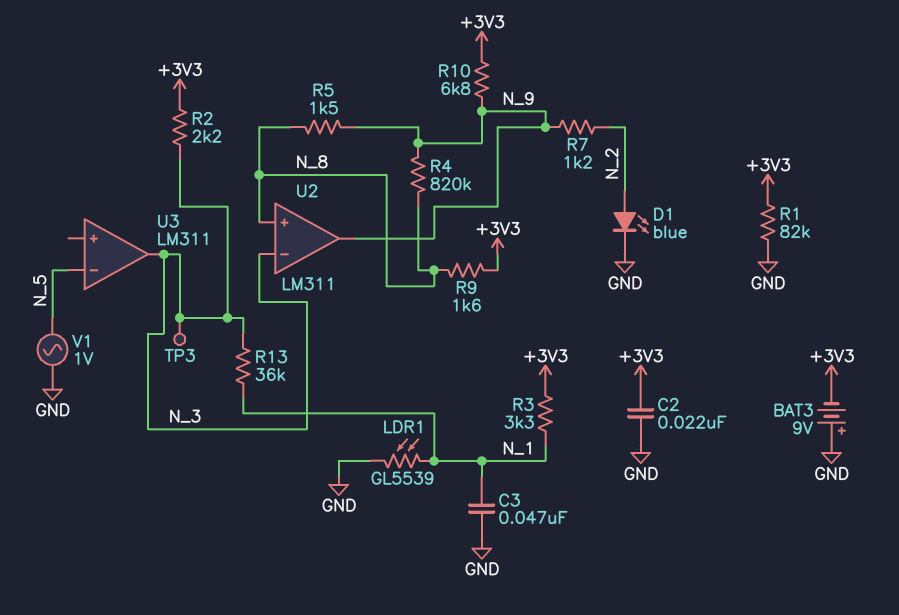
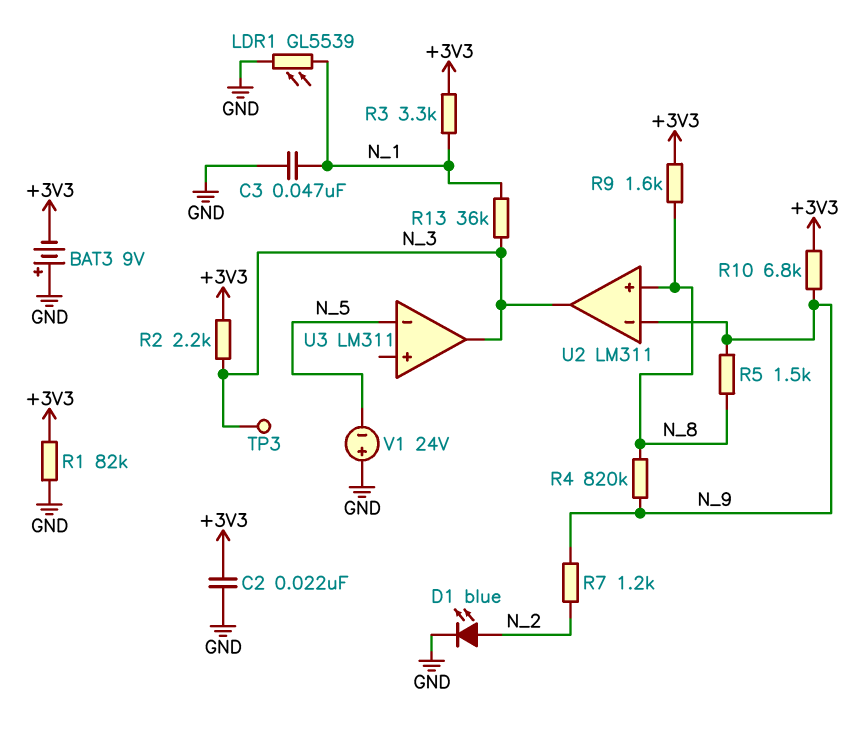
U2 pin in-: N_3 -> N_9
U2 pin out: N_9 -> N_3
V1: AC 1V (GND, N_5) -> 24V (plus GND, minus N_5)

